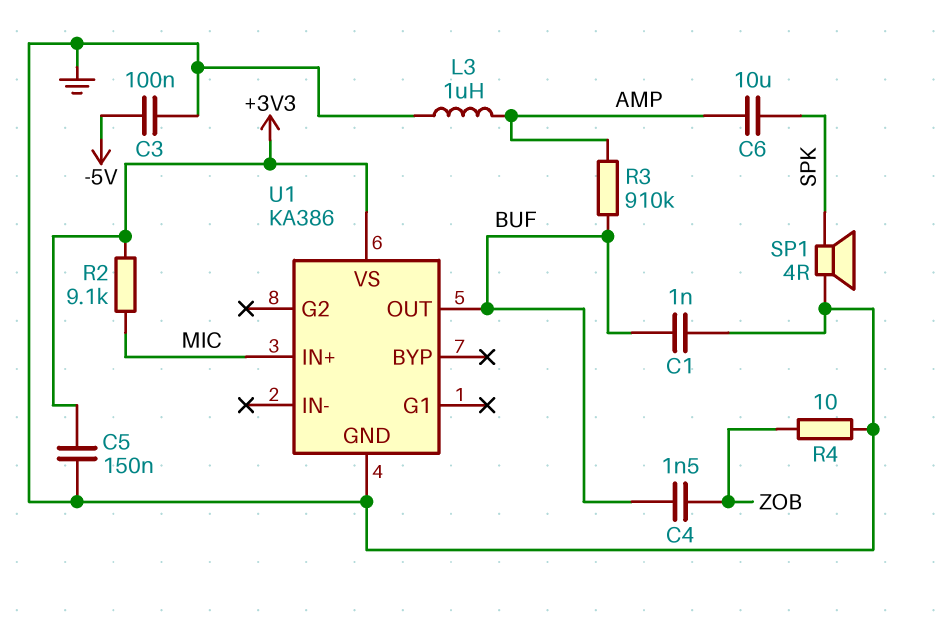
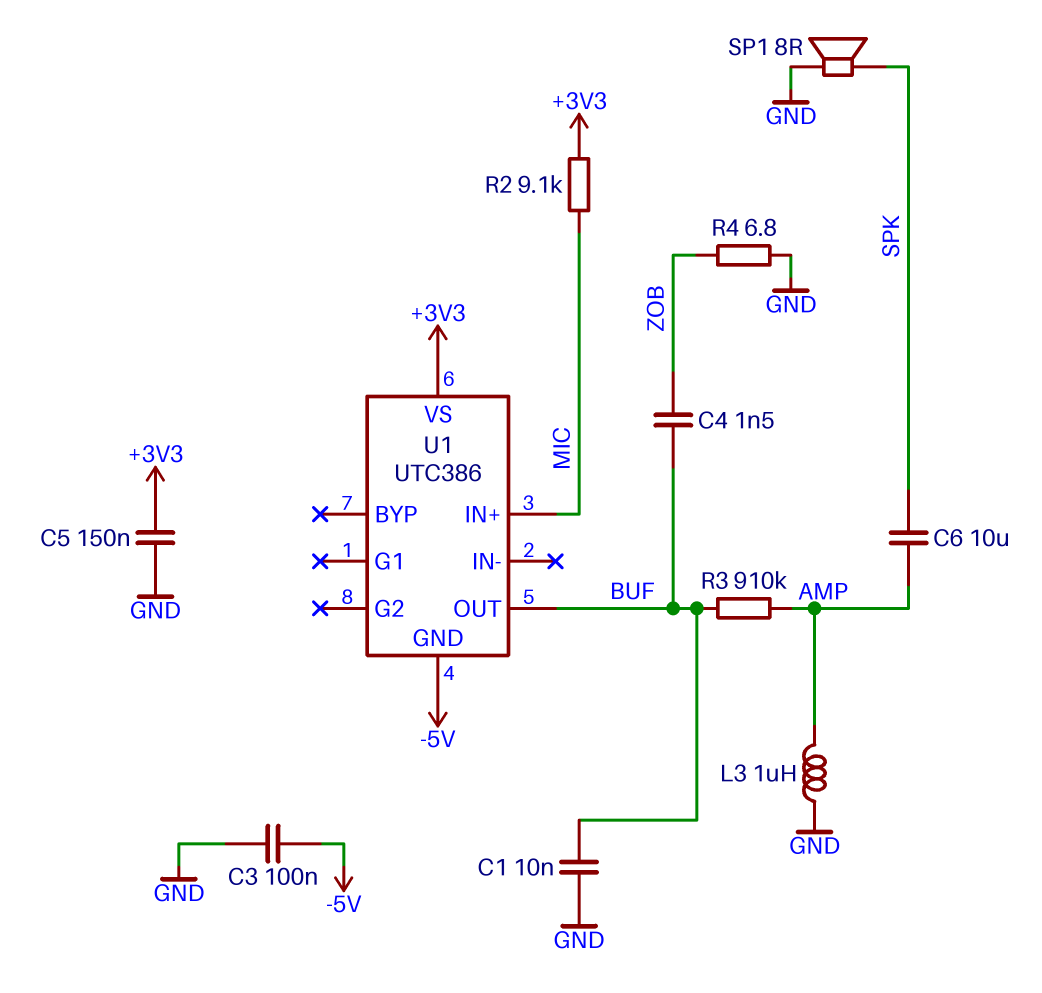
C1: 1nF (BUF, GND) -> 10nF (BUF, GND)
R4: 10 (GND, ZOB) -> 6.8 (GND, ZOB)
SP1: speaker 4R (GND, SPK) -> speaker 8R (GND, SPK)
U1: KA386 -> UTC386
U1 pin GND: GND -> -5V

